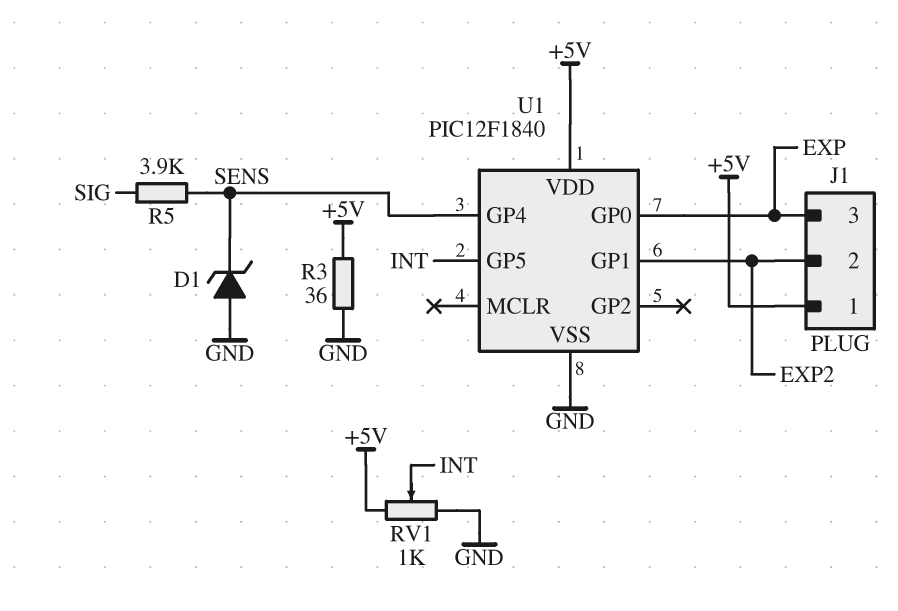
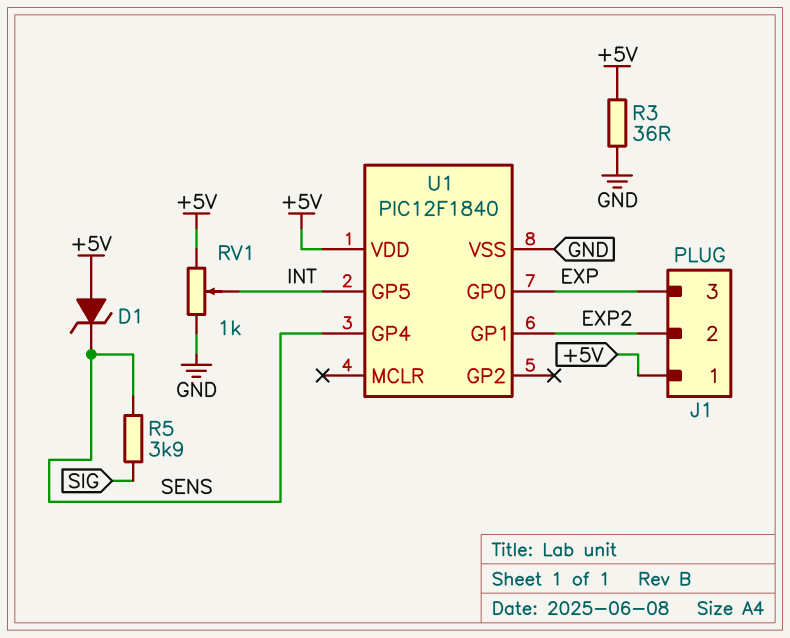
D1: zener (A GND, K SENS) -> zener (A +5V, K SENS)

